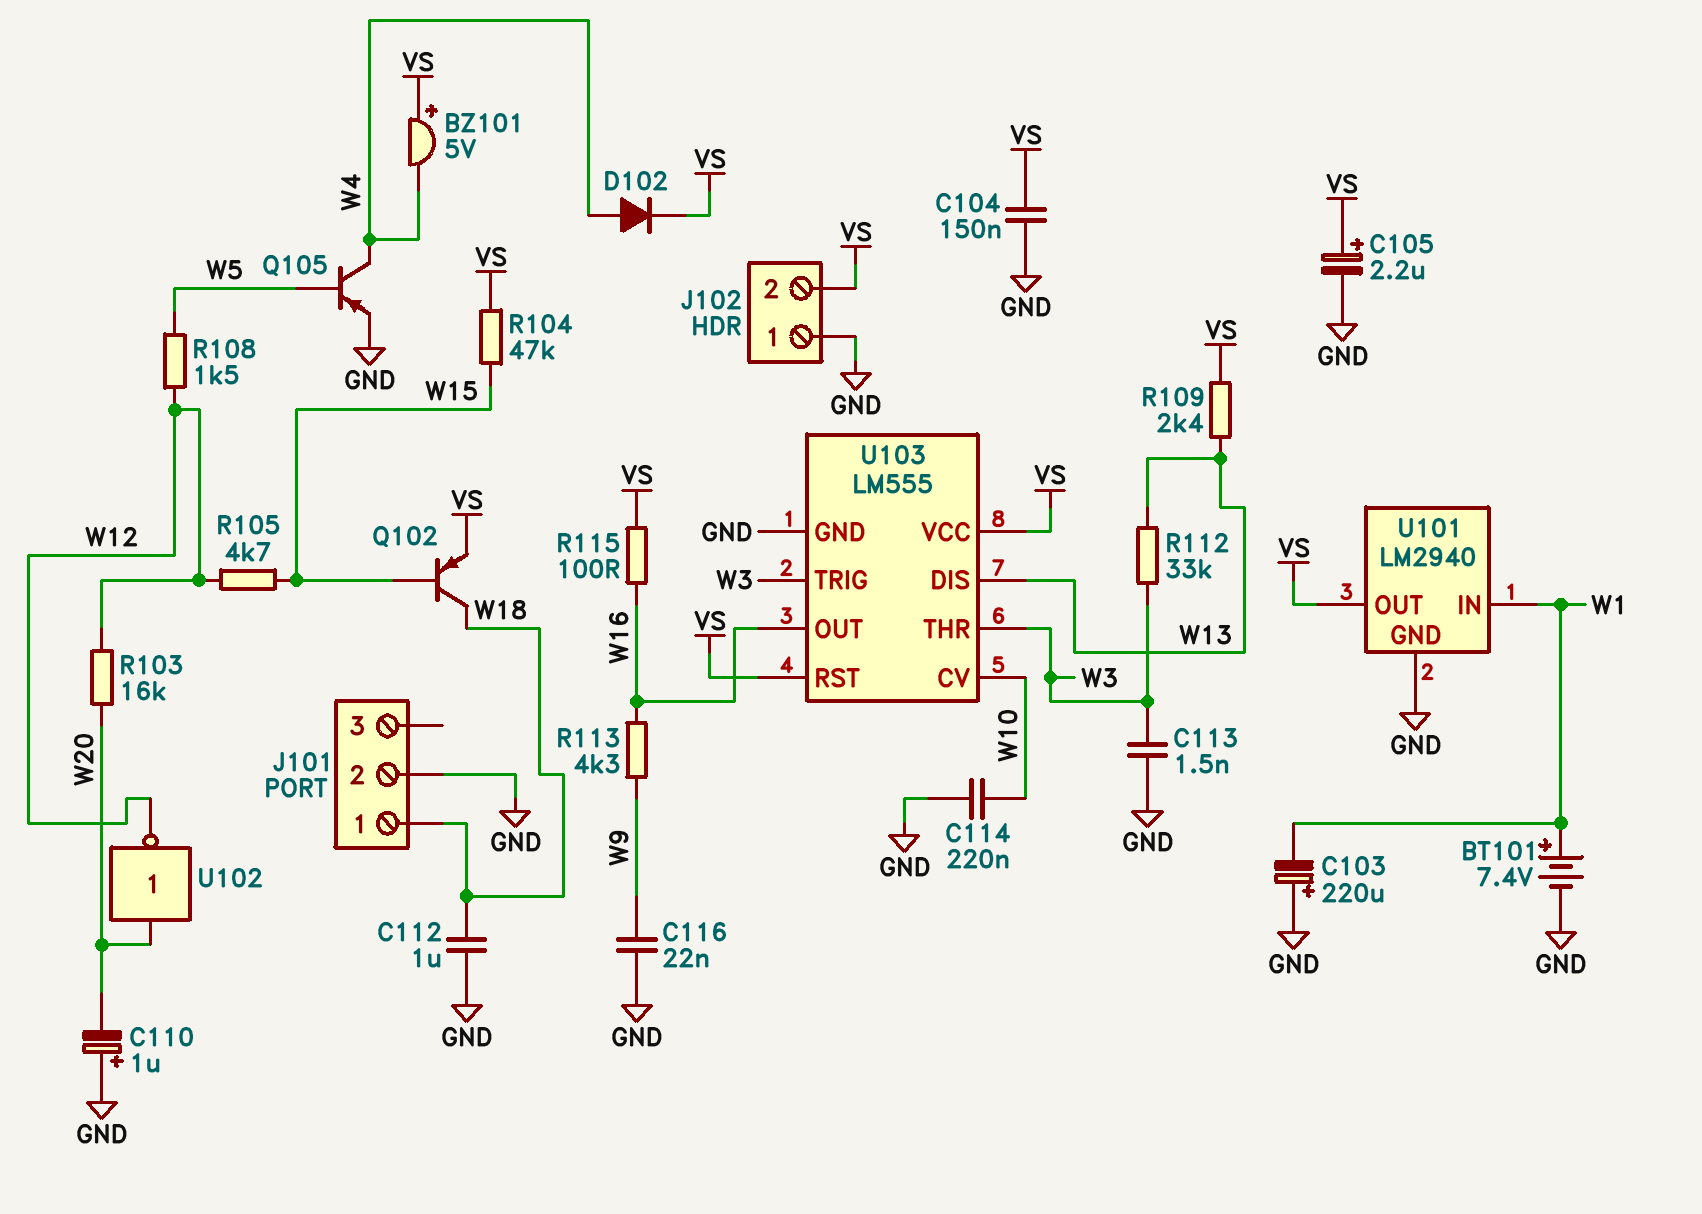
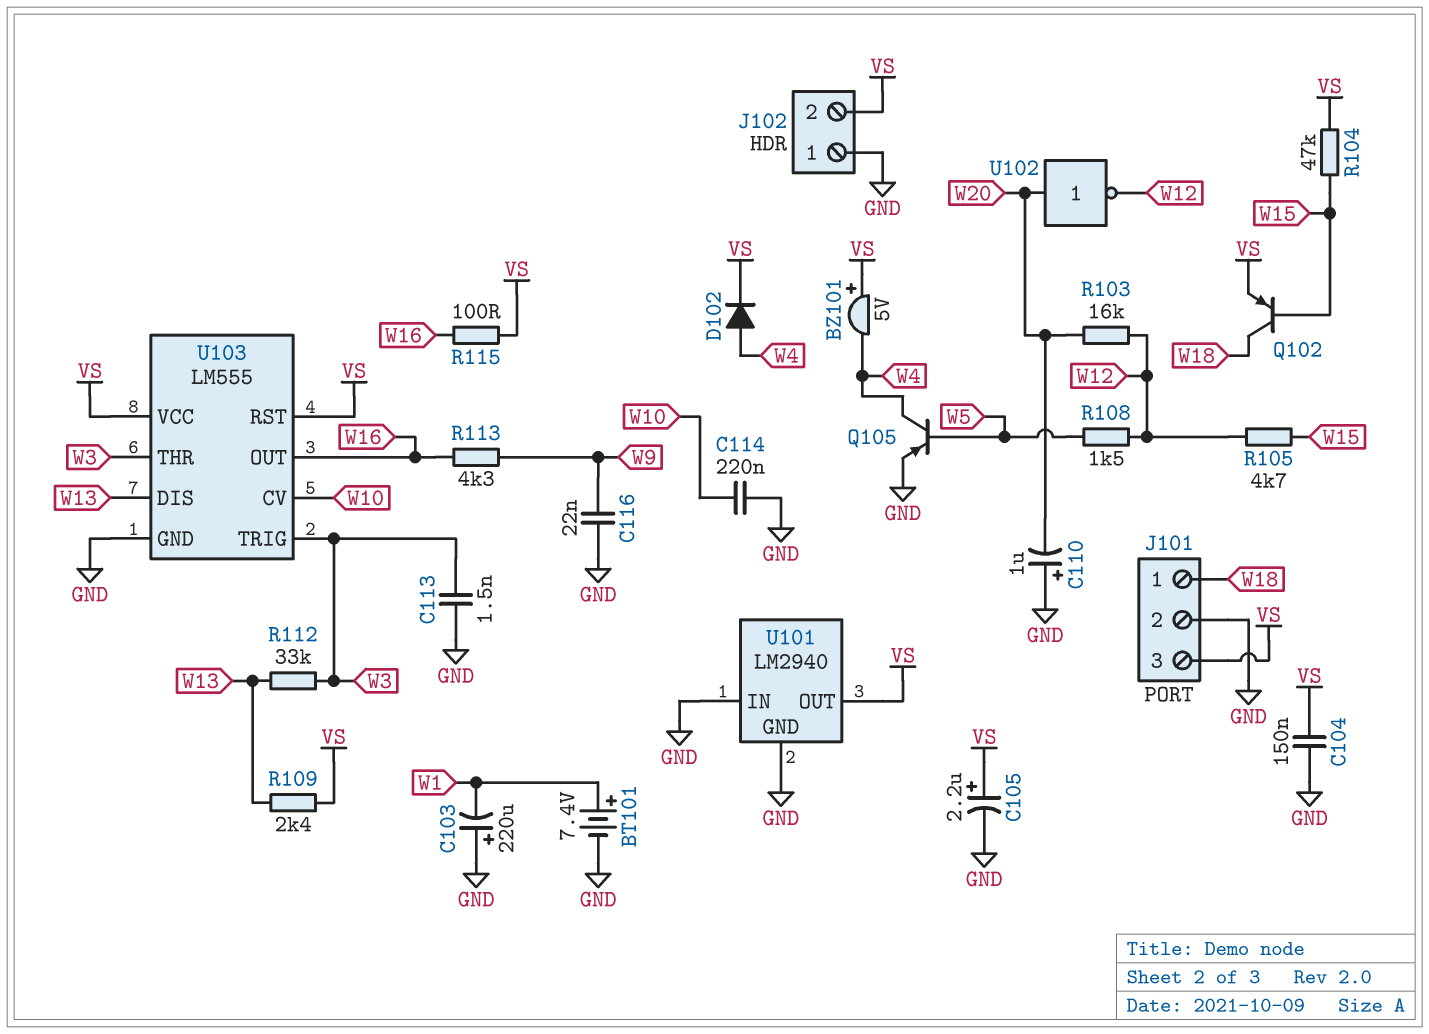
C112: 1uF (GND, W18) -> none
J101 pin 3: none -> VS
U101 pin IN: W1 -> GND

